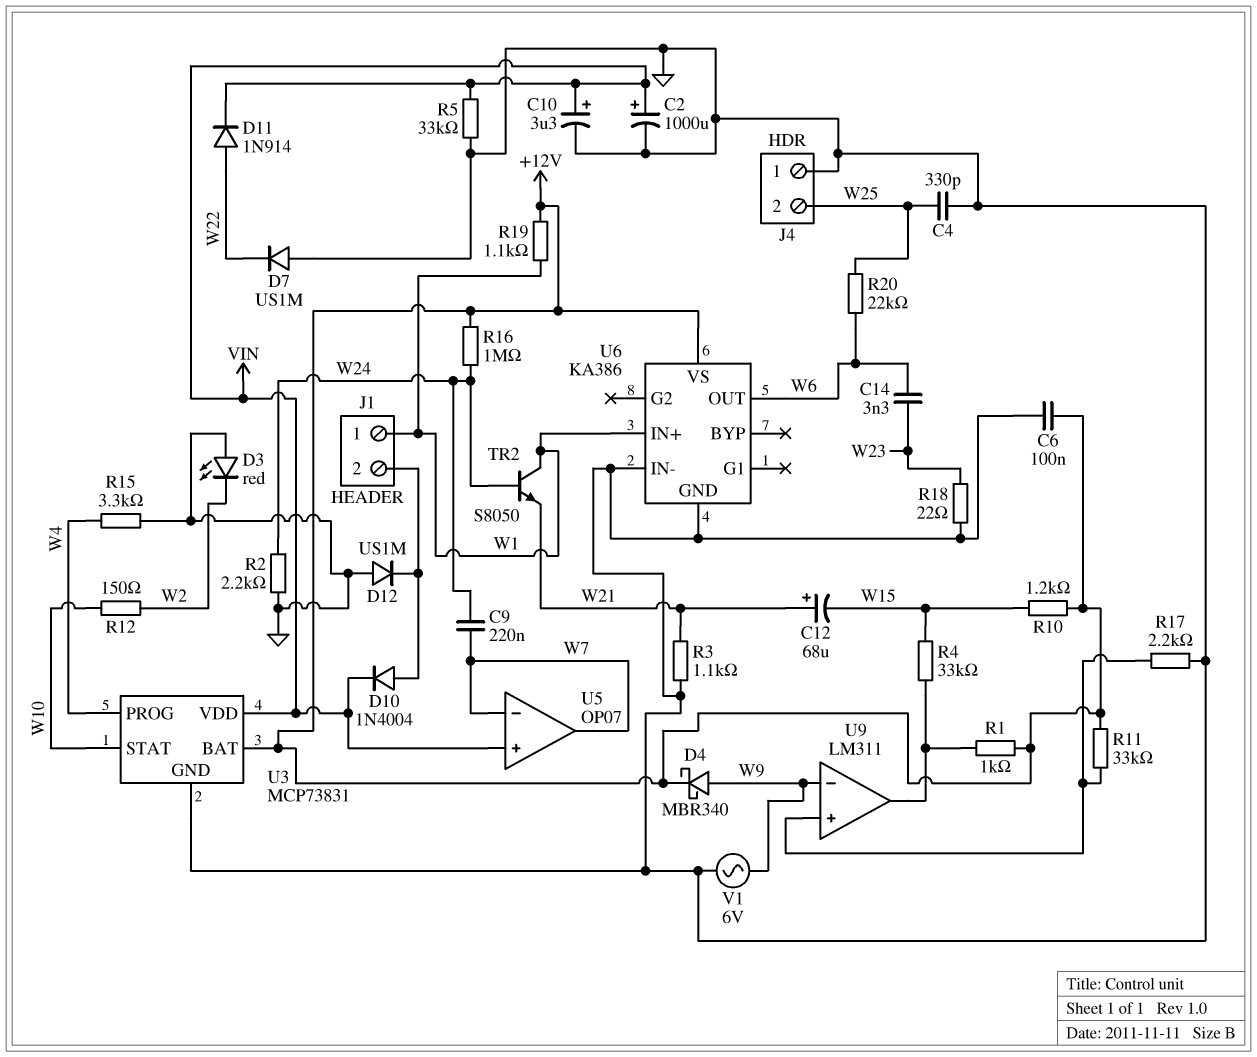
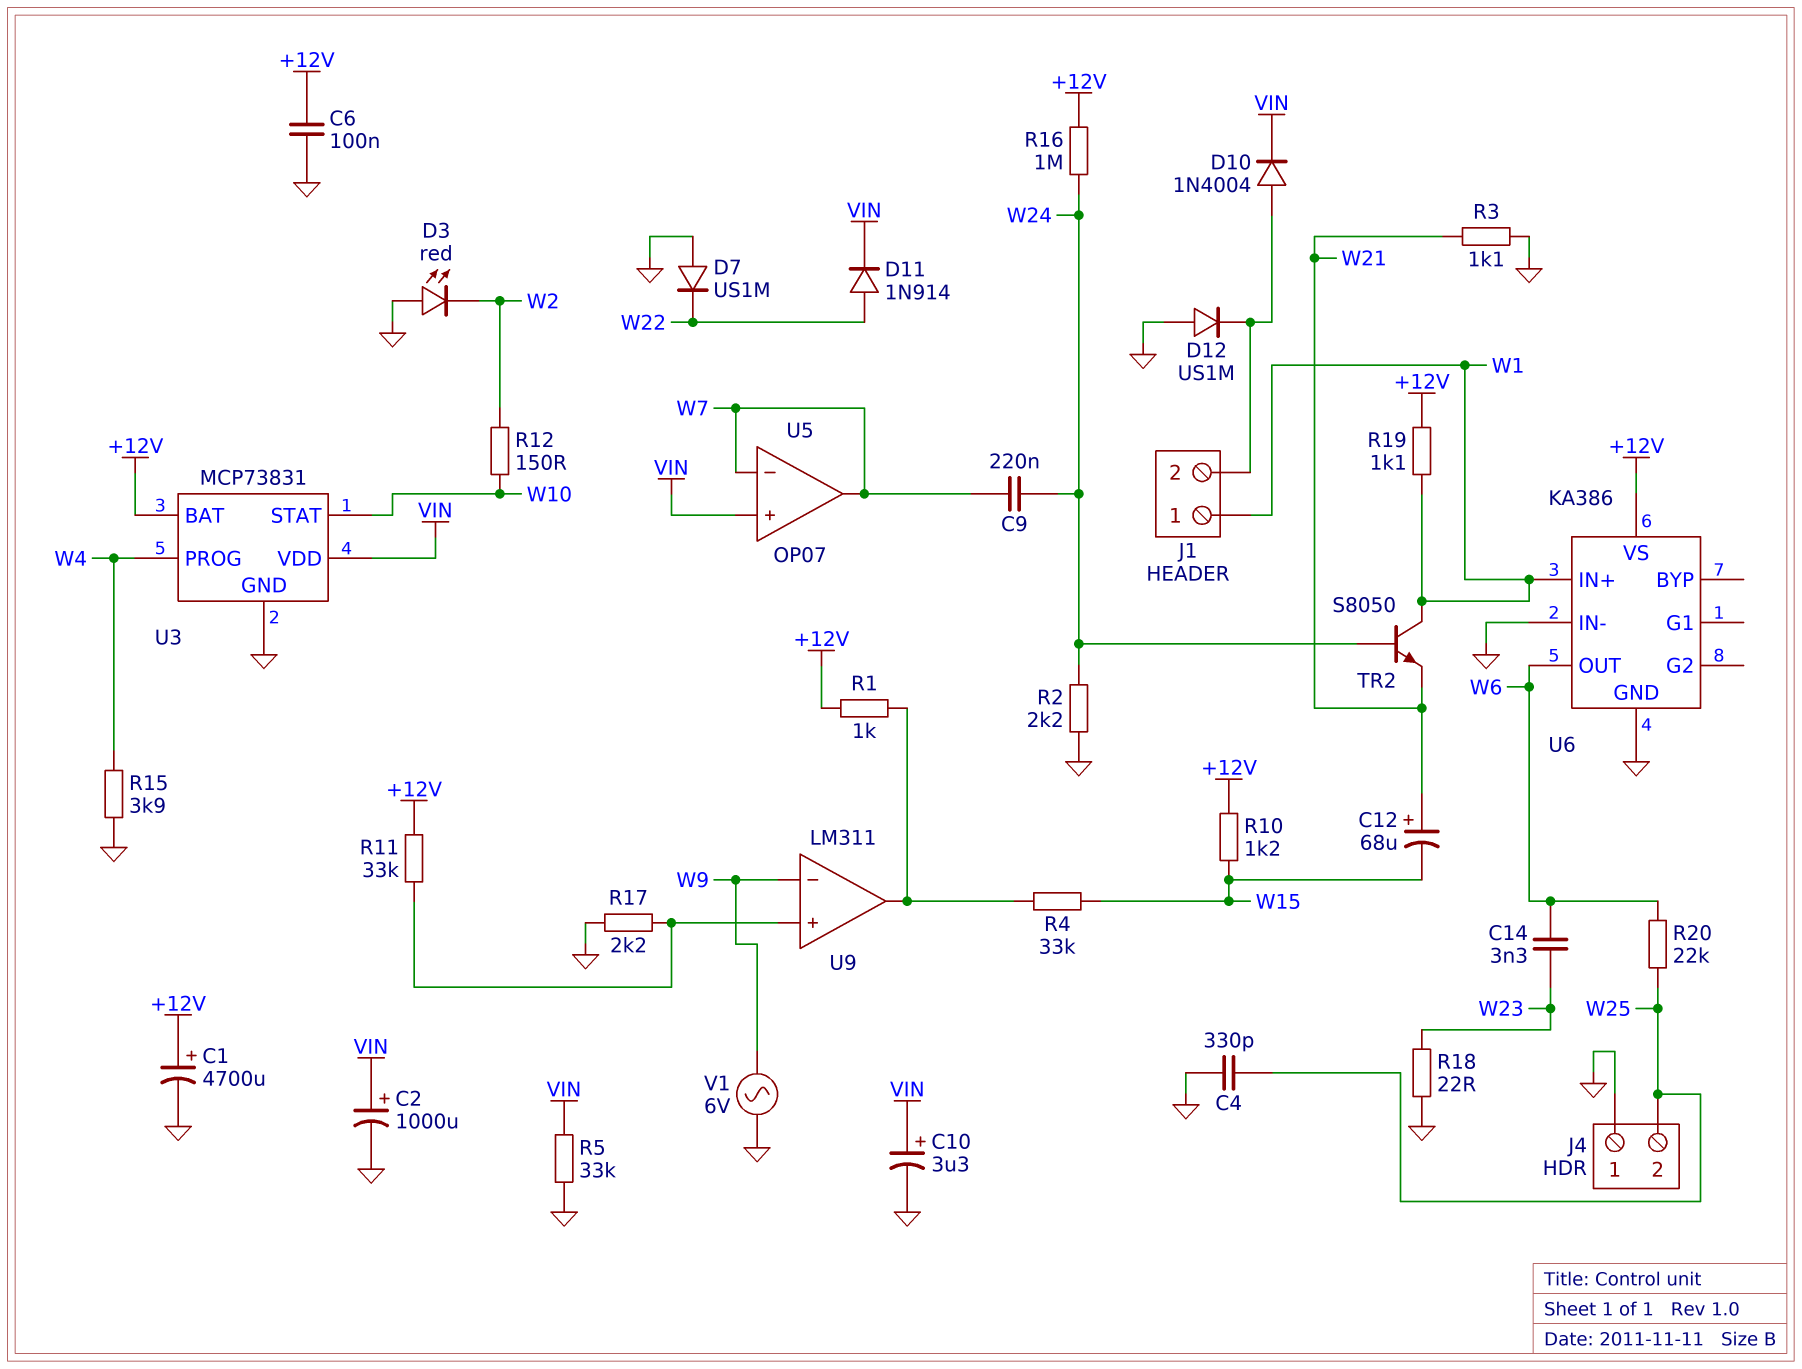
C1: none -> 4700uF (plus +12V, minus GND)
D4: schottky MBR340 (A W9, K +12V) -> none
R15: 3.3k (GND, W4) -> 3.9k (GND, W4)

